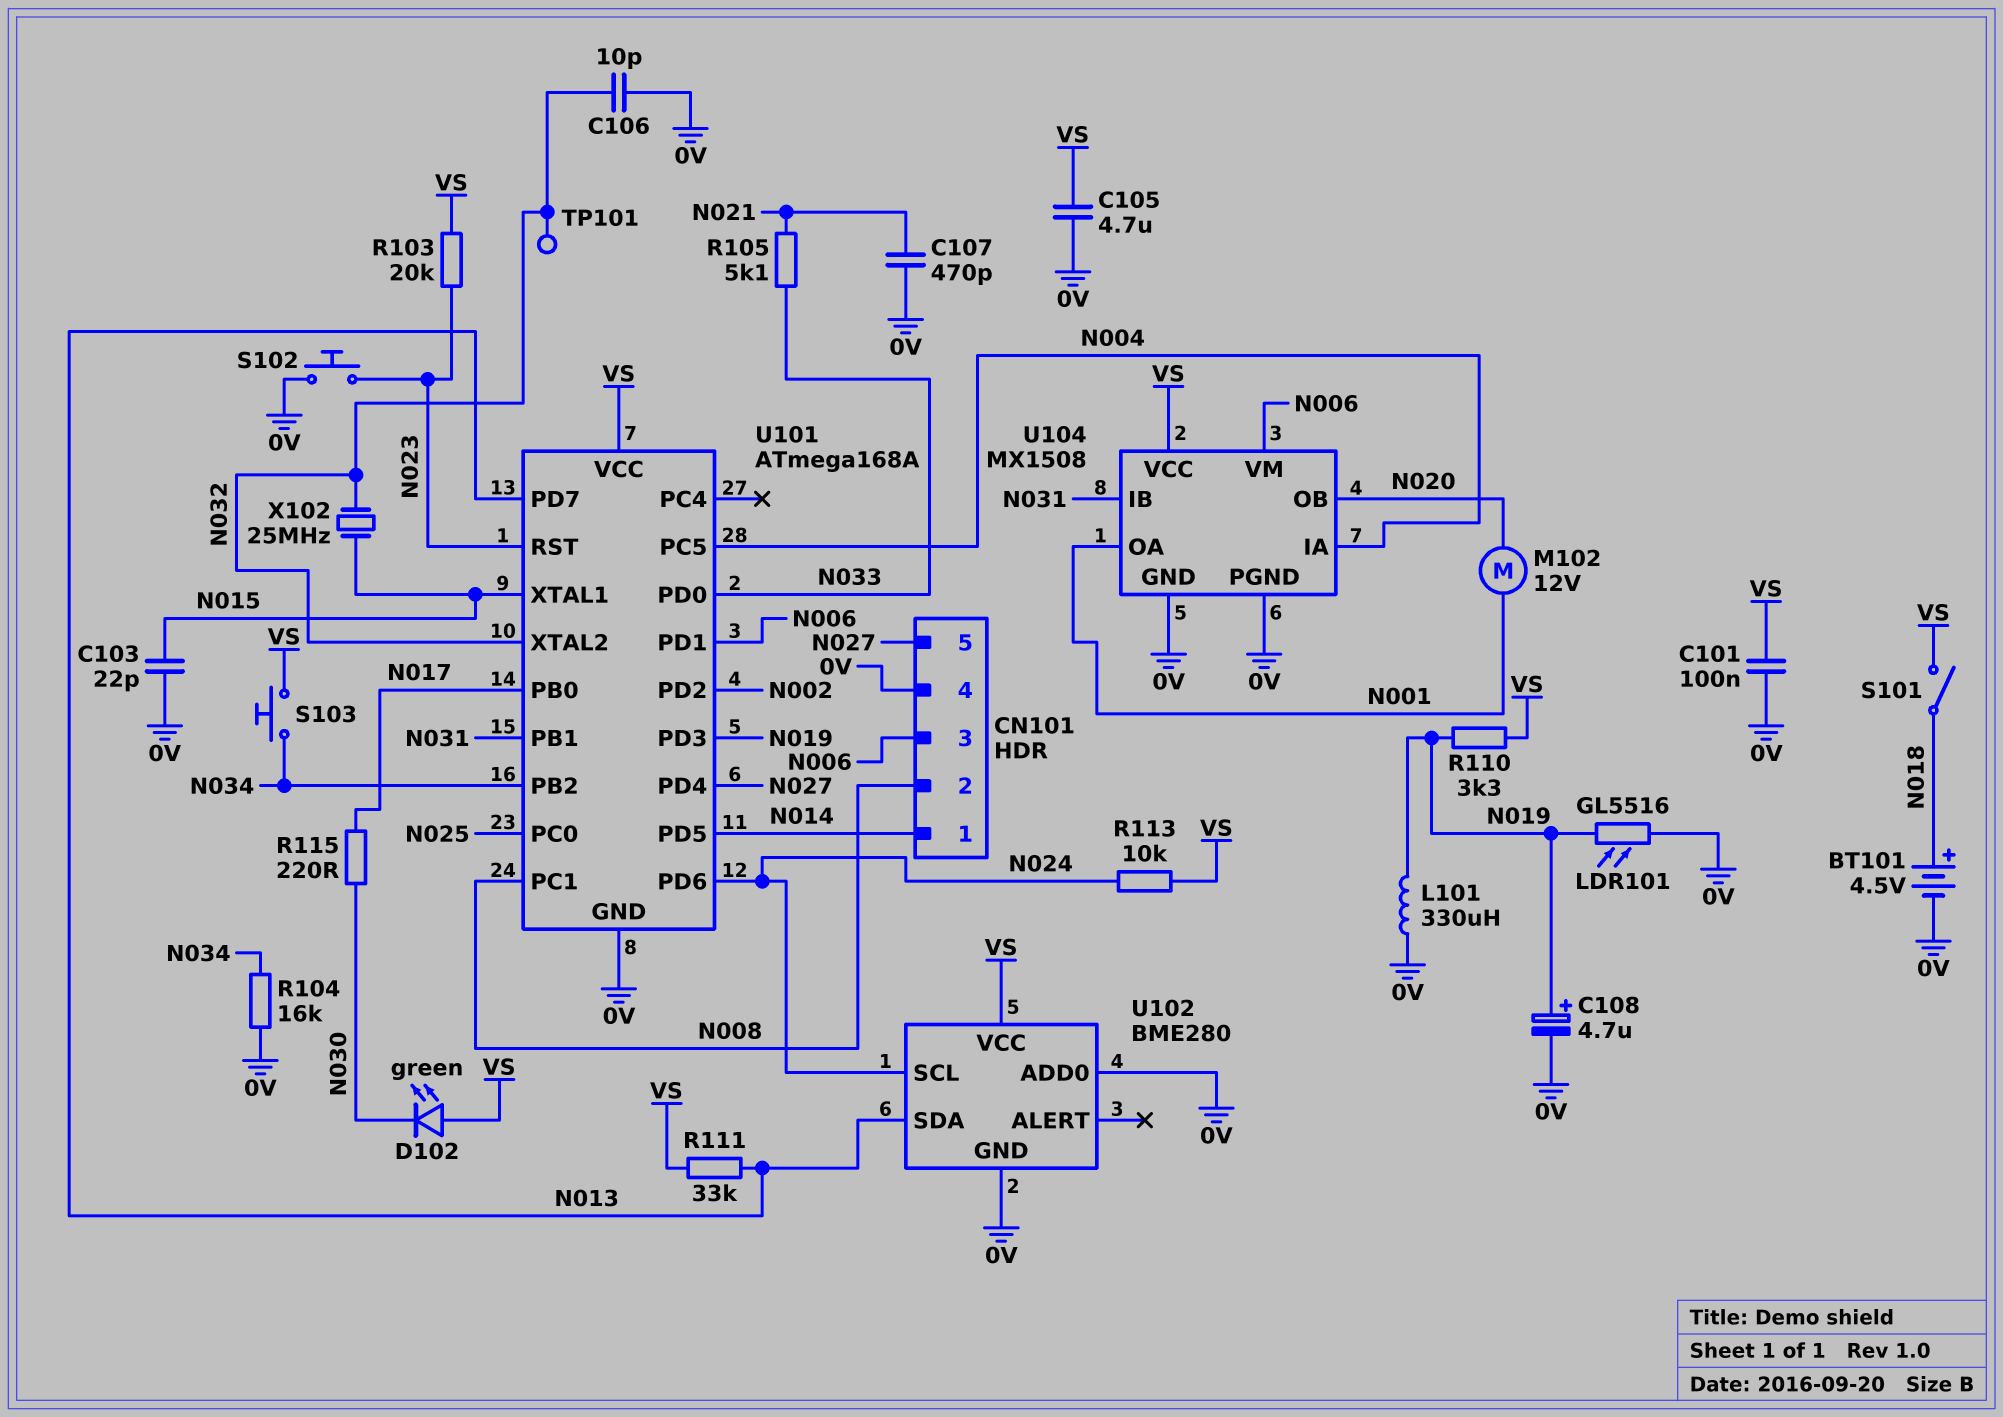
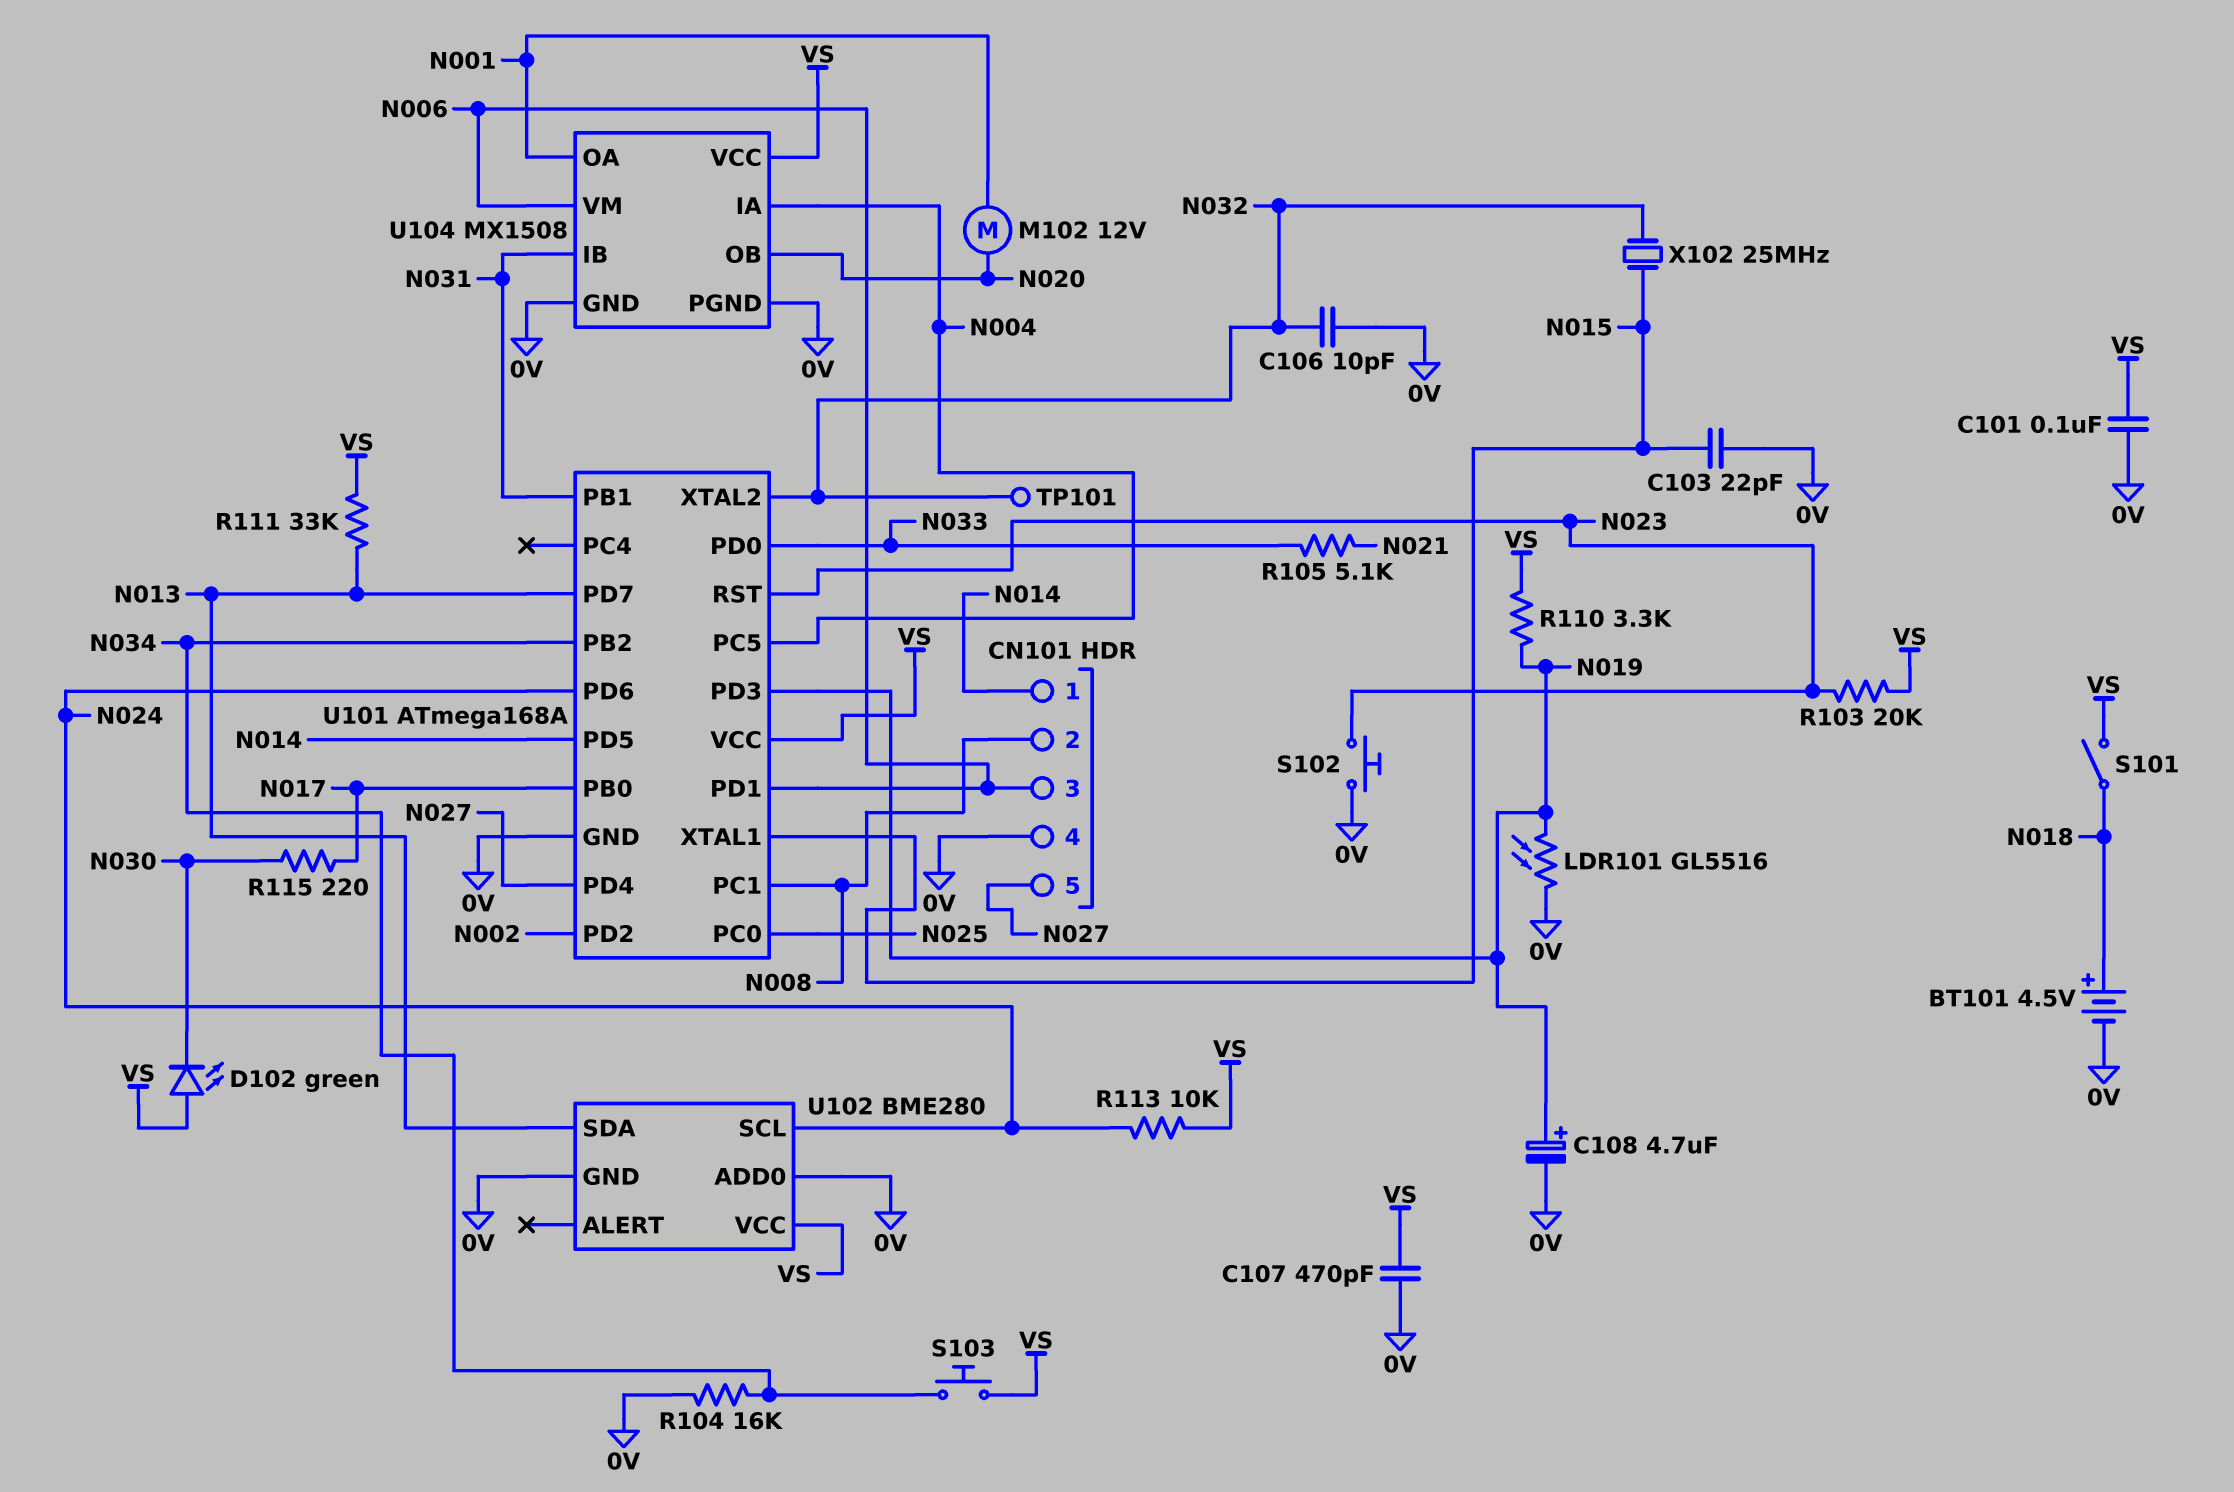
C105: 4.7uF (0V, VS) -> none
C107: 470pF (0V, N021) -> 470pF (0V, VS)
L101: 330uH (0V, N019) -> none

